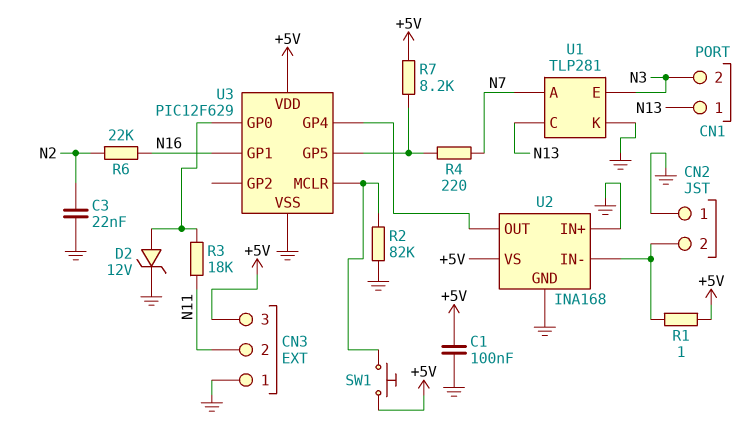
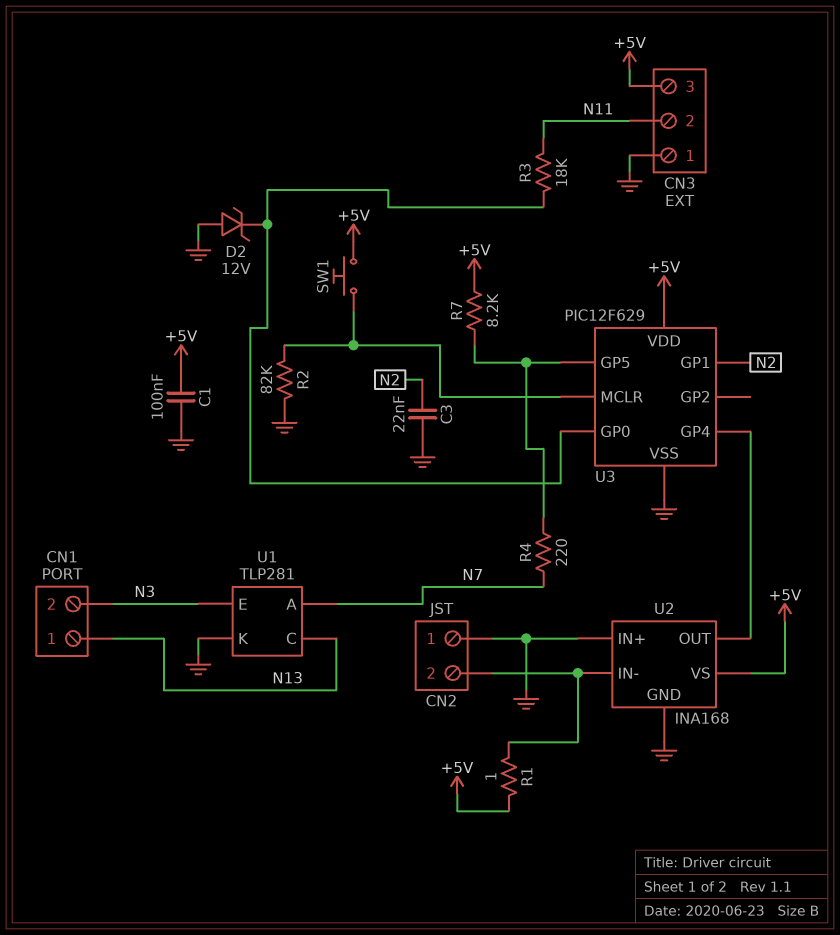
D2: zener 12V (A U3/GP0, K GND) -> zener 12V (A GND, K U3/GP0)
R6: 22k (N2, N16) -> none
U3 pin GP1: N16 -> N2

